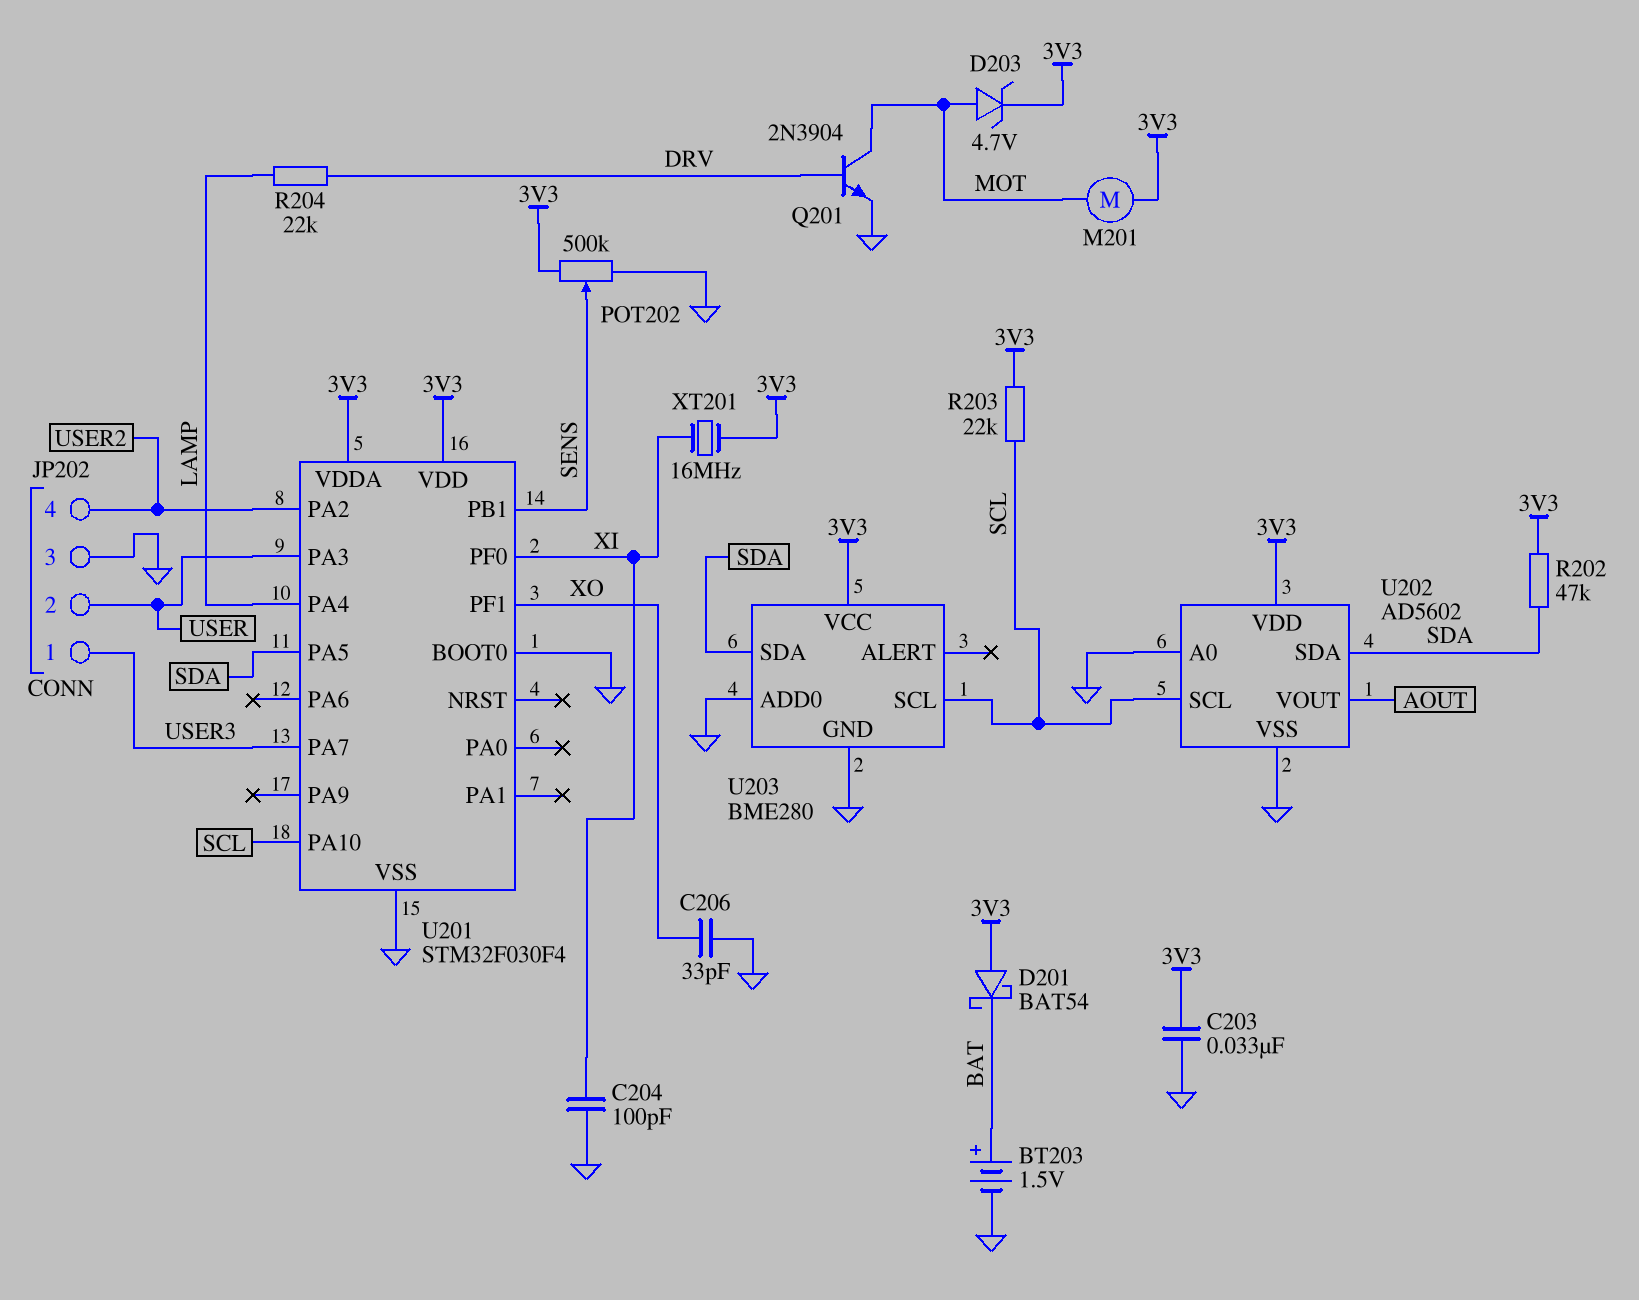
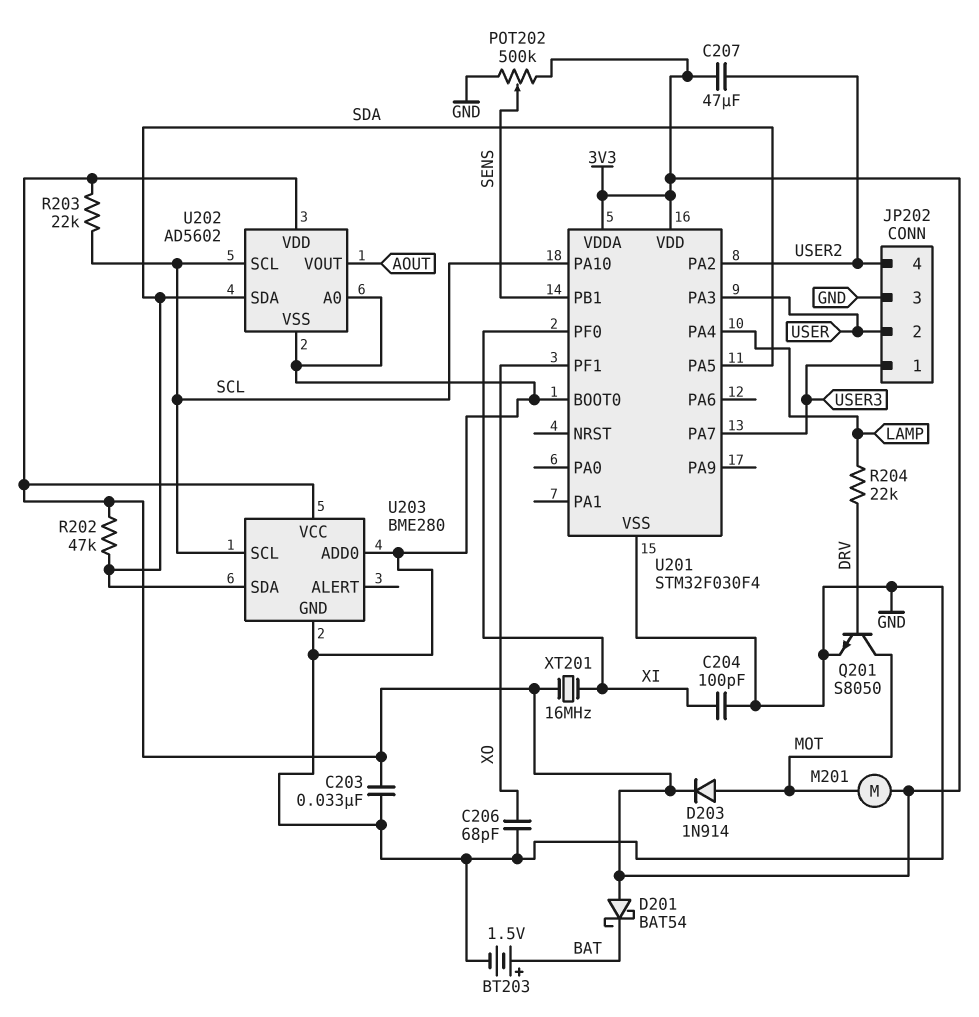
C206: 33pF (GND, XO) -> 68pF (GND, XO)
C207: none -> 47uF (3V3, USER2)
D203: zener 4.7V (A MOT, K 3V3) -> diode 1N914 (A MOT, K 3V3)
Q201: NPN 2N3904 (B DRV, C MOT, E GND) -> NPN S8050 (B DRV, C MOT, E GND)

